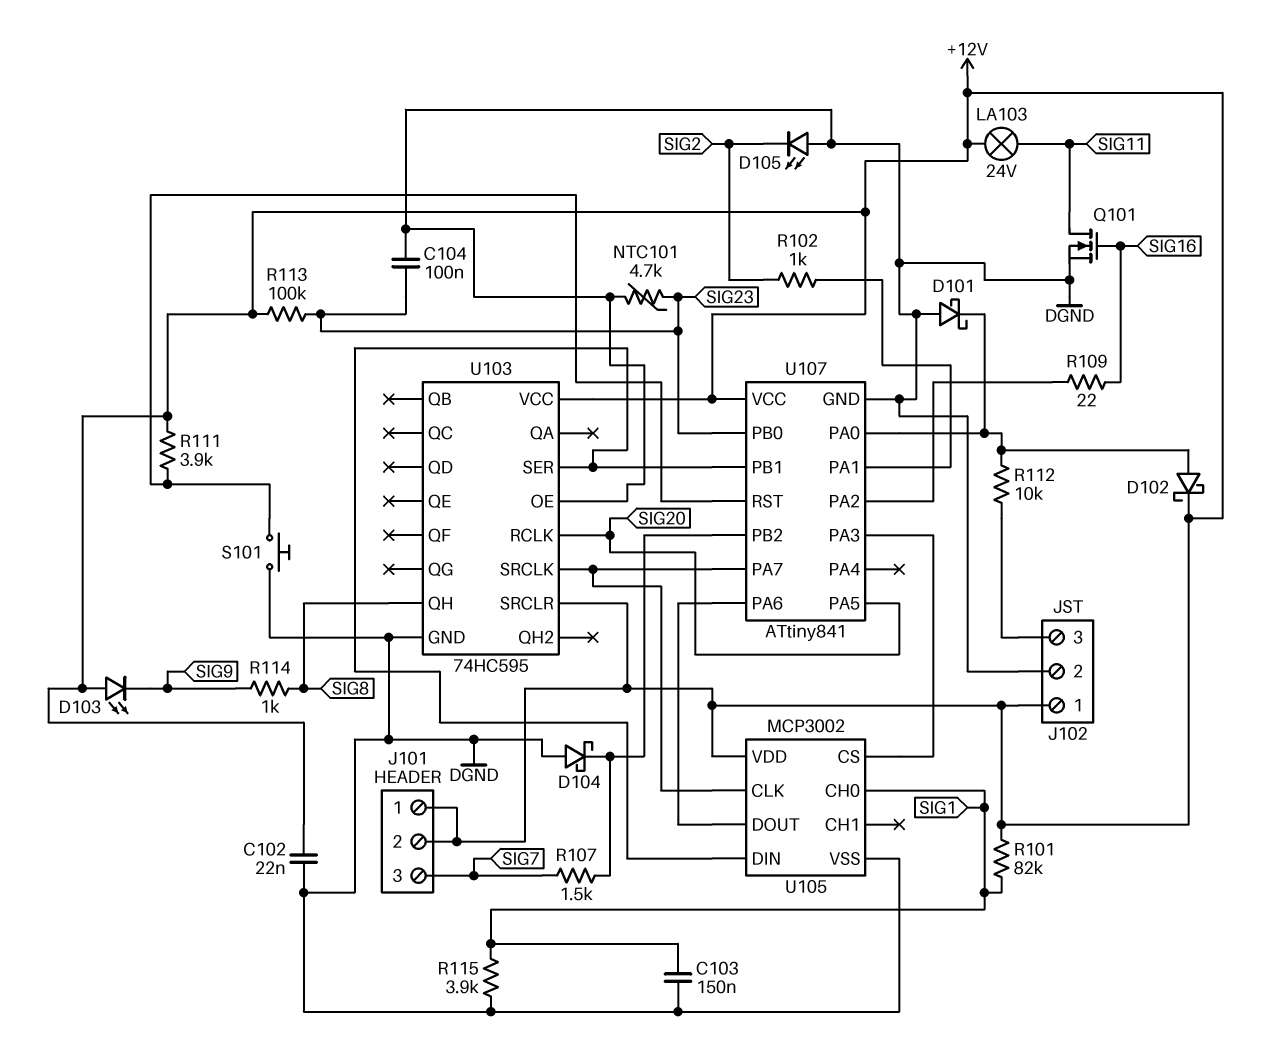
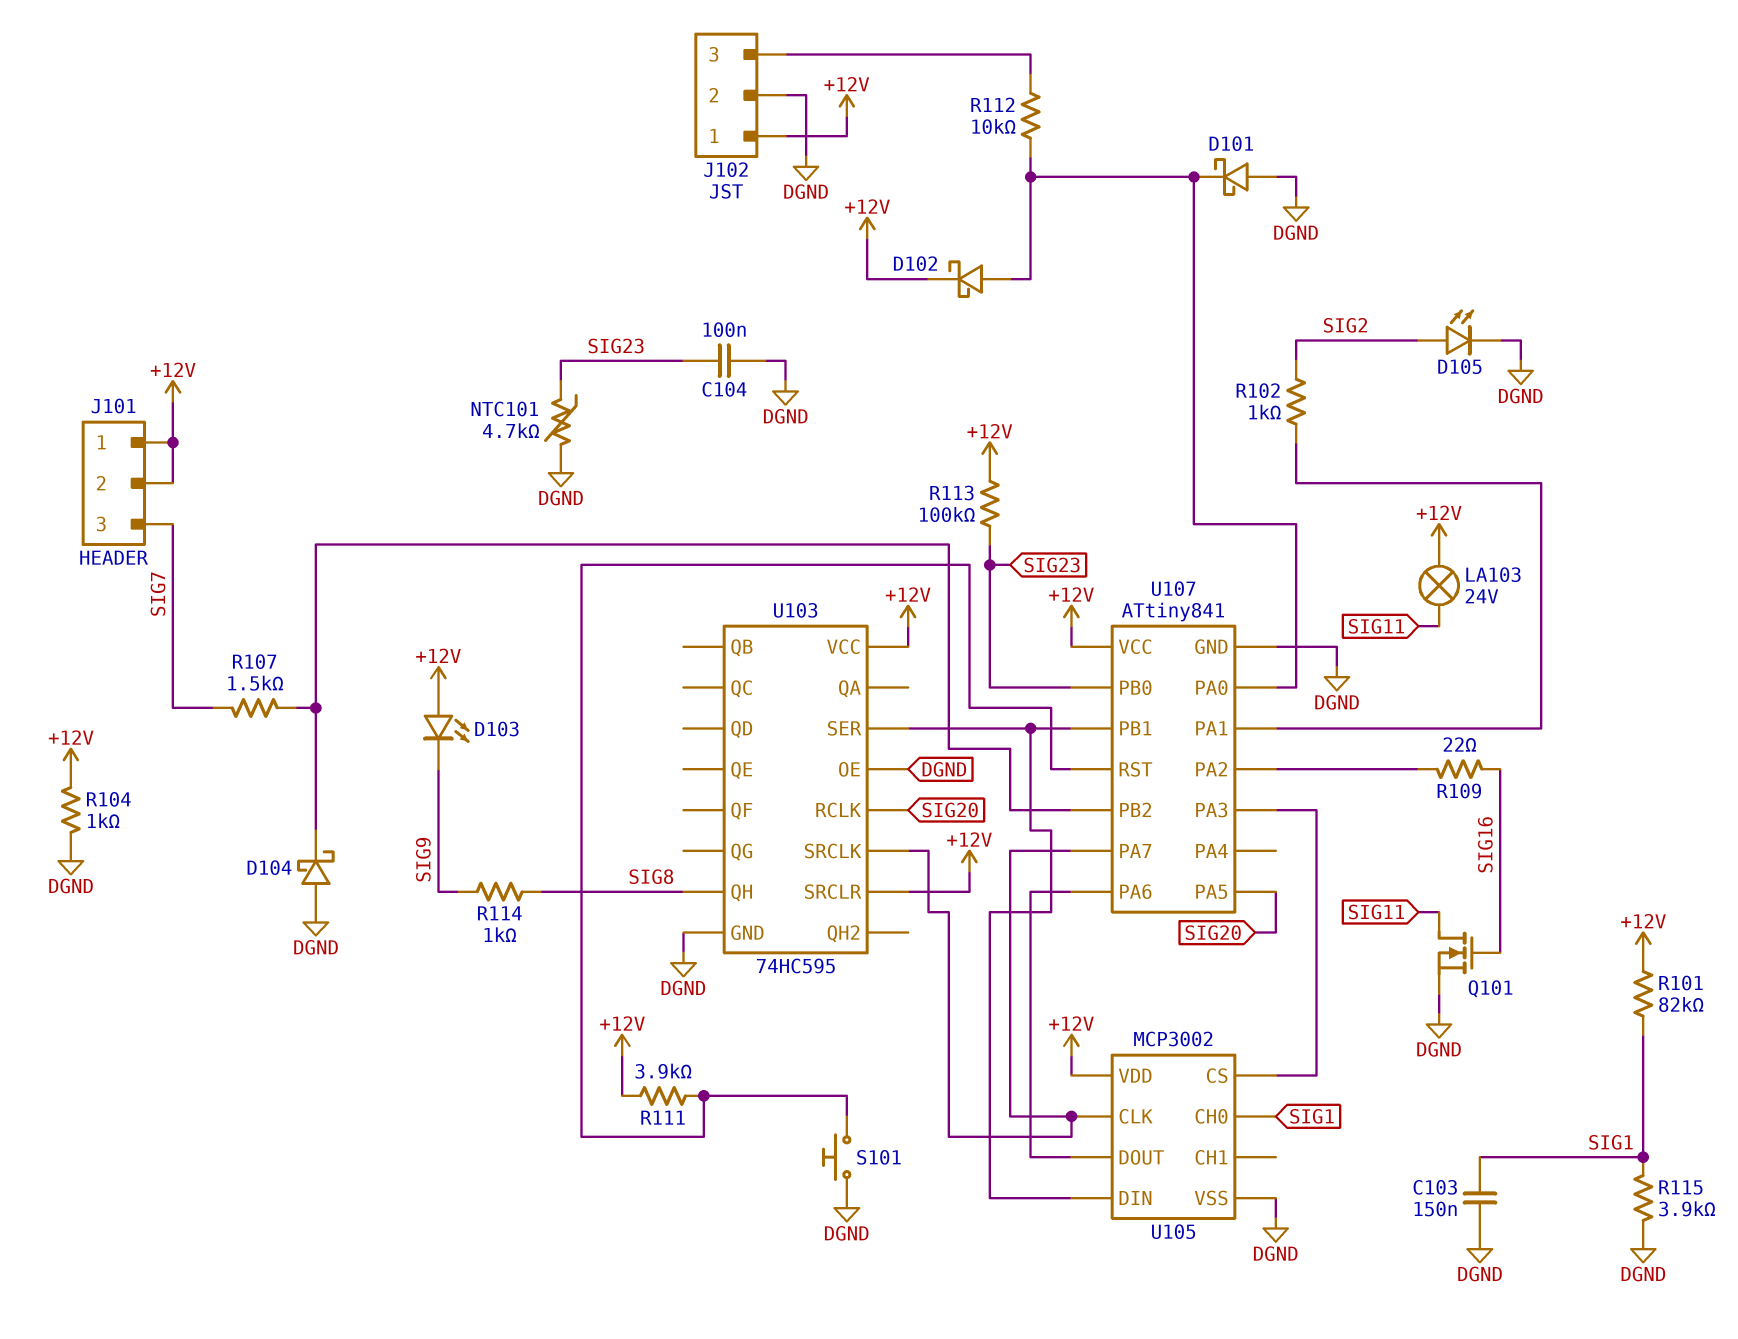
C102: 22nF (+12V, DGND) -> none
D105: LED (A DGND, K SIG2) -> LED (A SIG2, K DGND)
R104: none -> 1k (+12V, DGND)

